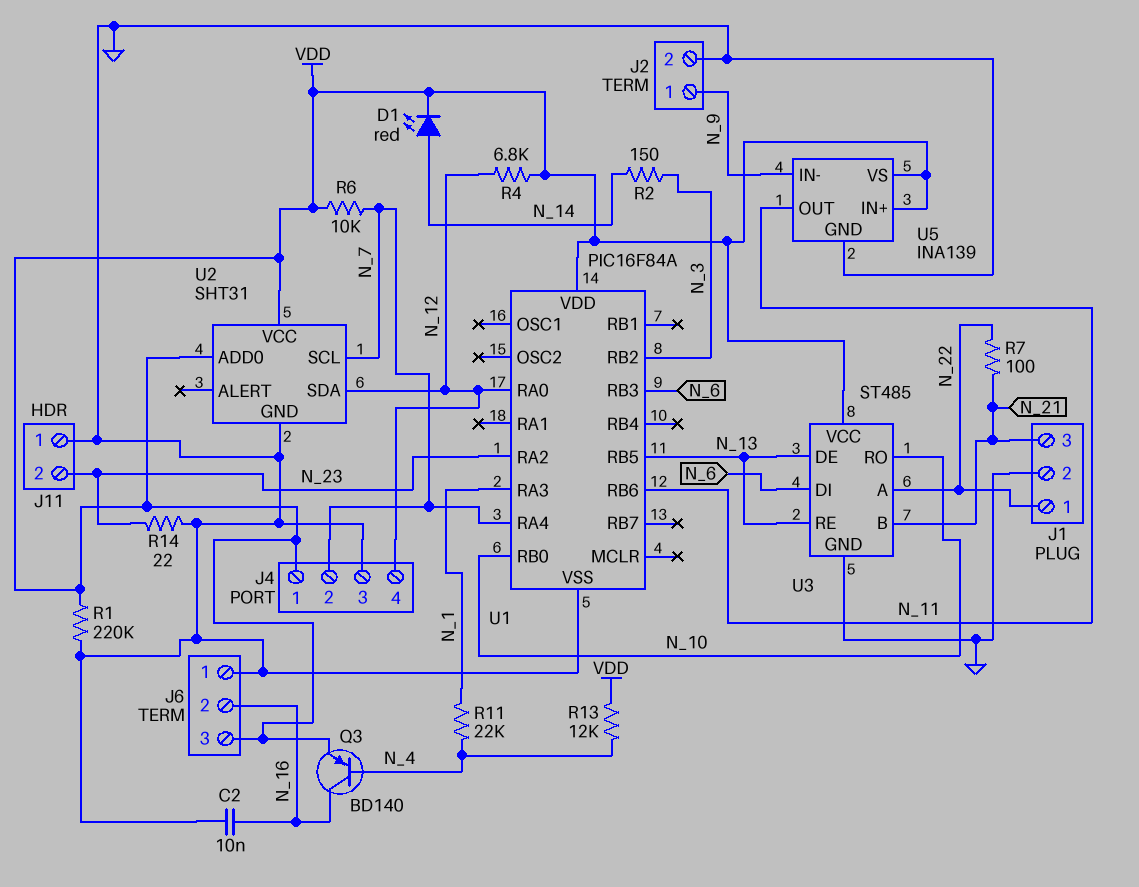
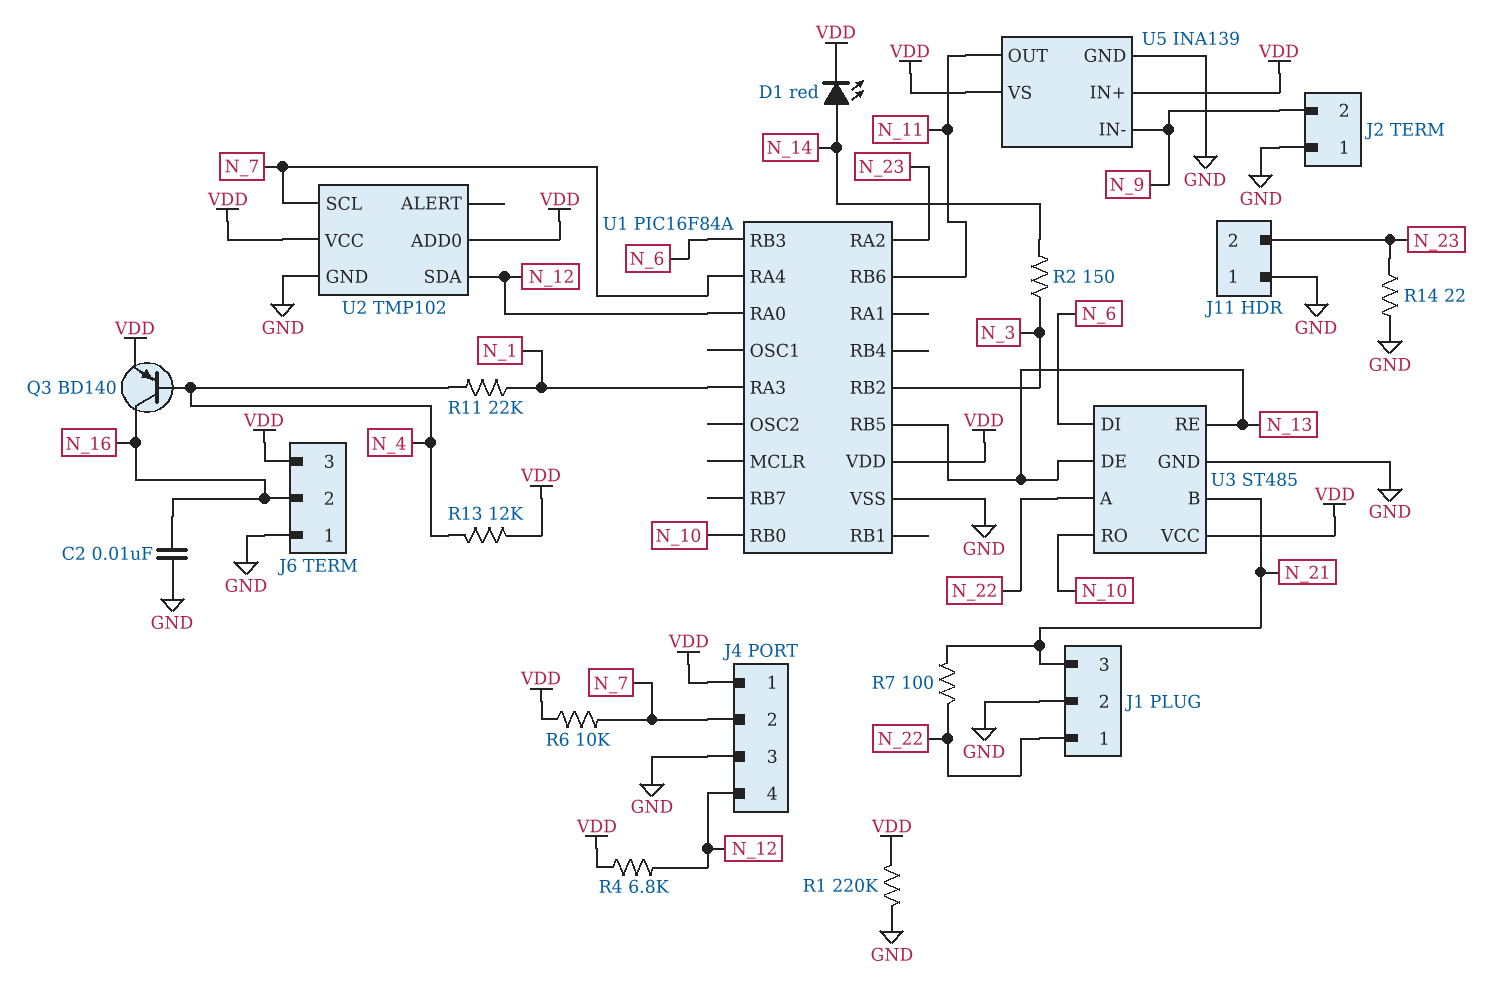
J2 pin 1: N_9 -> GND
J2 pin 2: GND -> N_9
U2: SHT31 -> TMP102

